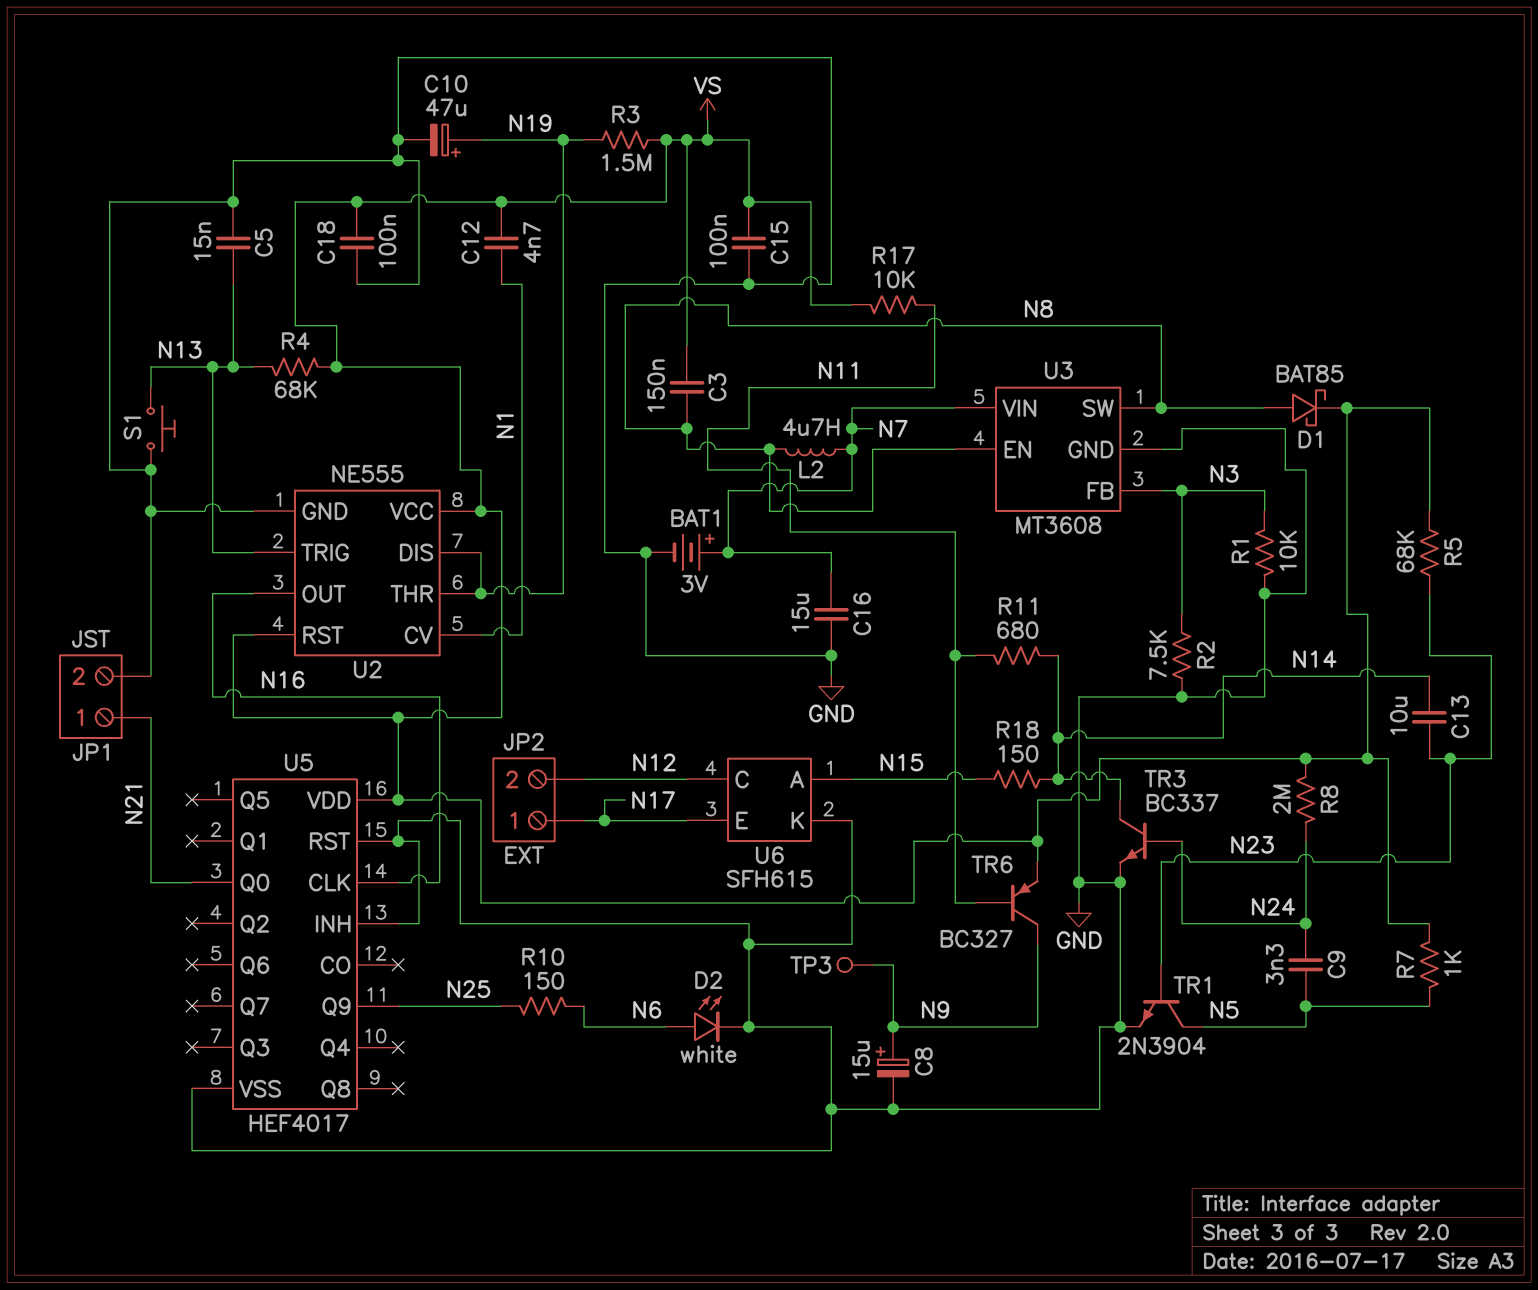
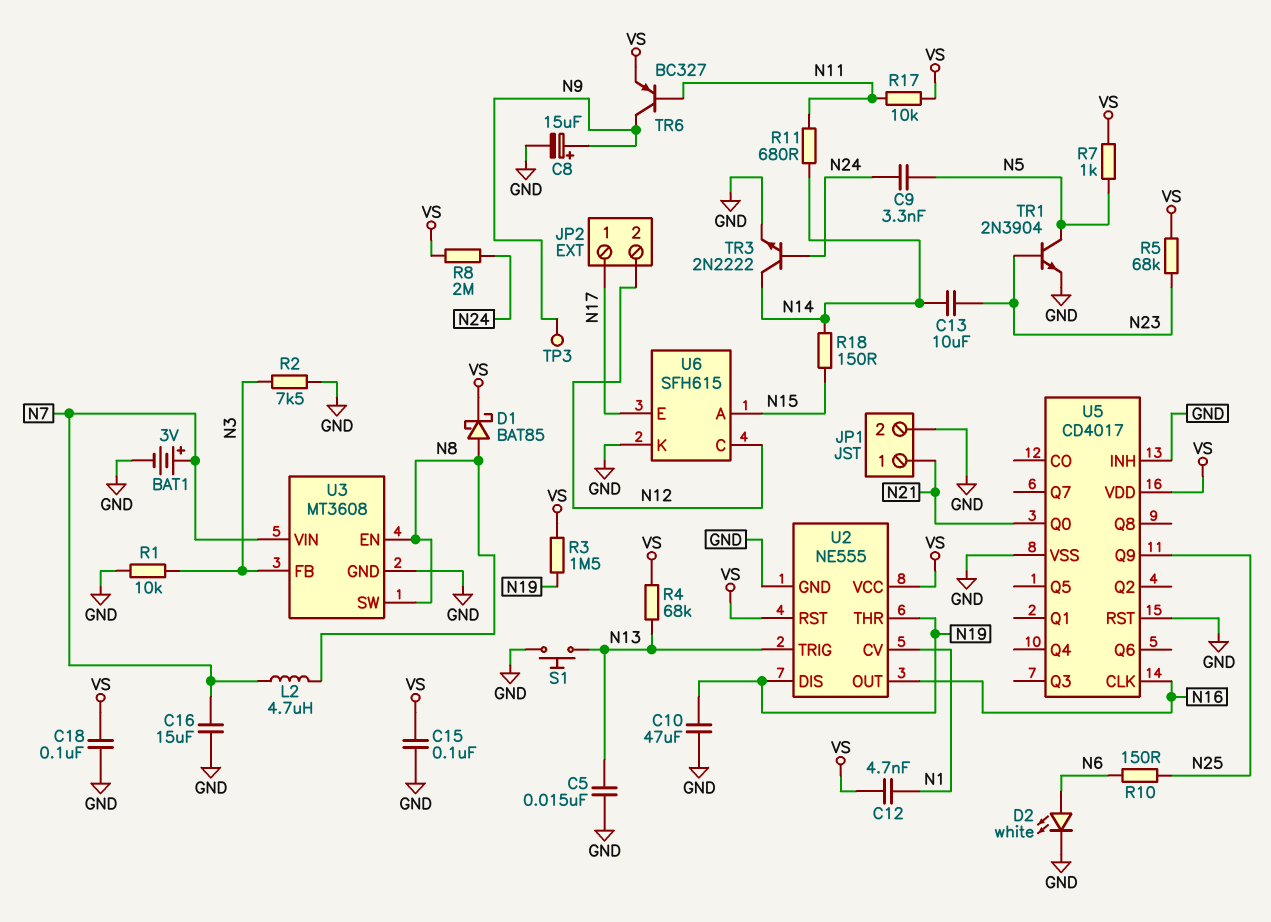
C3: 150nF (N8, VS) -> none
C10: 47uF (plus N19, minus GND) -> 47uF (GND, N19)
TR3: NPN BC337 (B N24, C N14, E GND) -> NPN 2N2222 (B N24, C N14, E GND)
U5: HEF4017 -> CD4017

